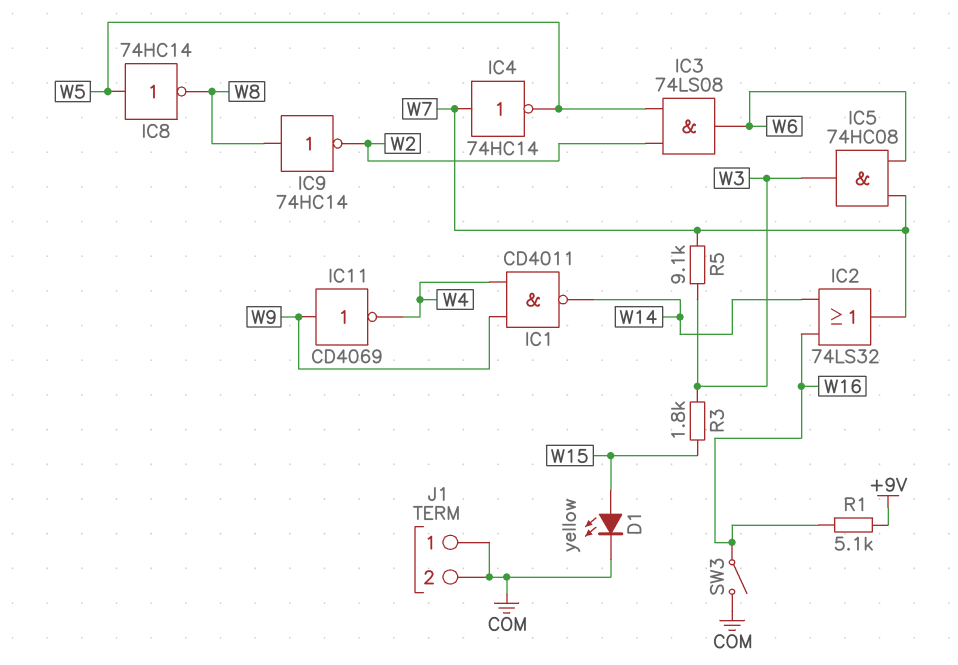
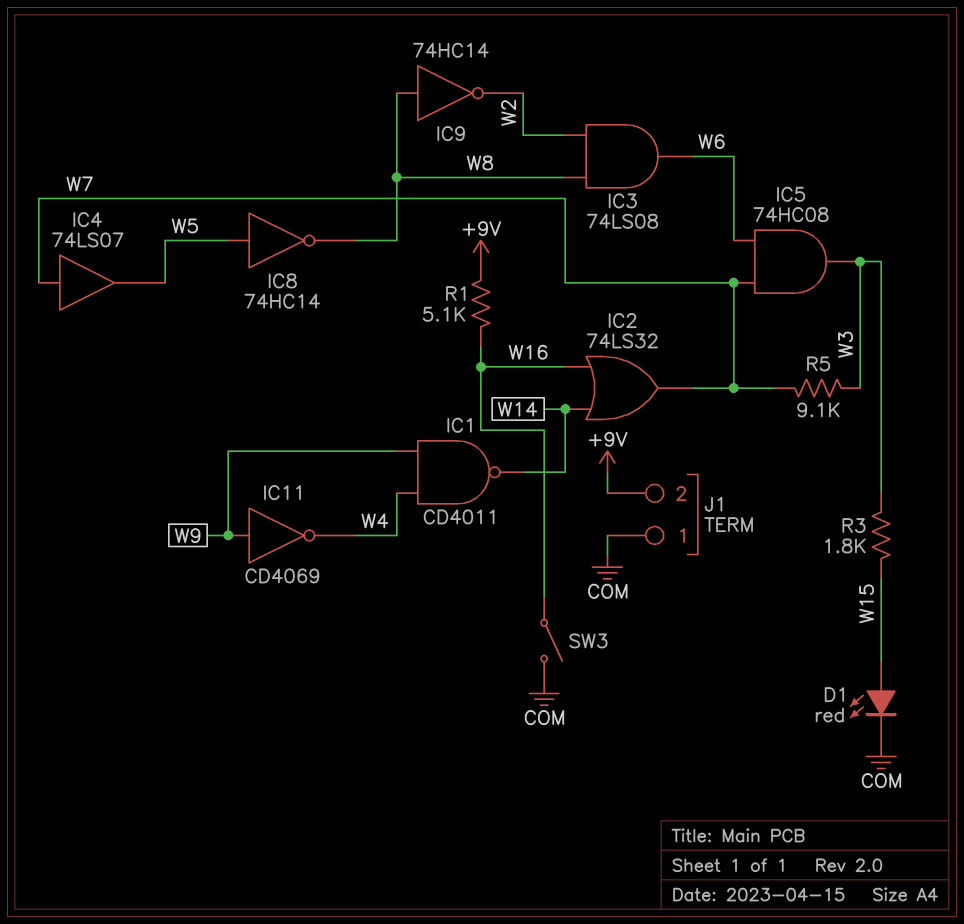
D1: LED yellow (A W15, K COM) -> LED red (A W15, K COM)
IC3: AND 74LS08 (in W2, in W5, out W6) -> AND 74LS08 (in W2, in W8, out W6)
IC4: NOT 74HC14 (in W7, out W5) -> buffer 74LS07 (in W7, out W5)
J1 pin 2: COM -> +9V

